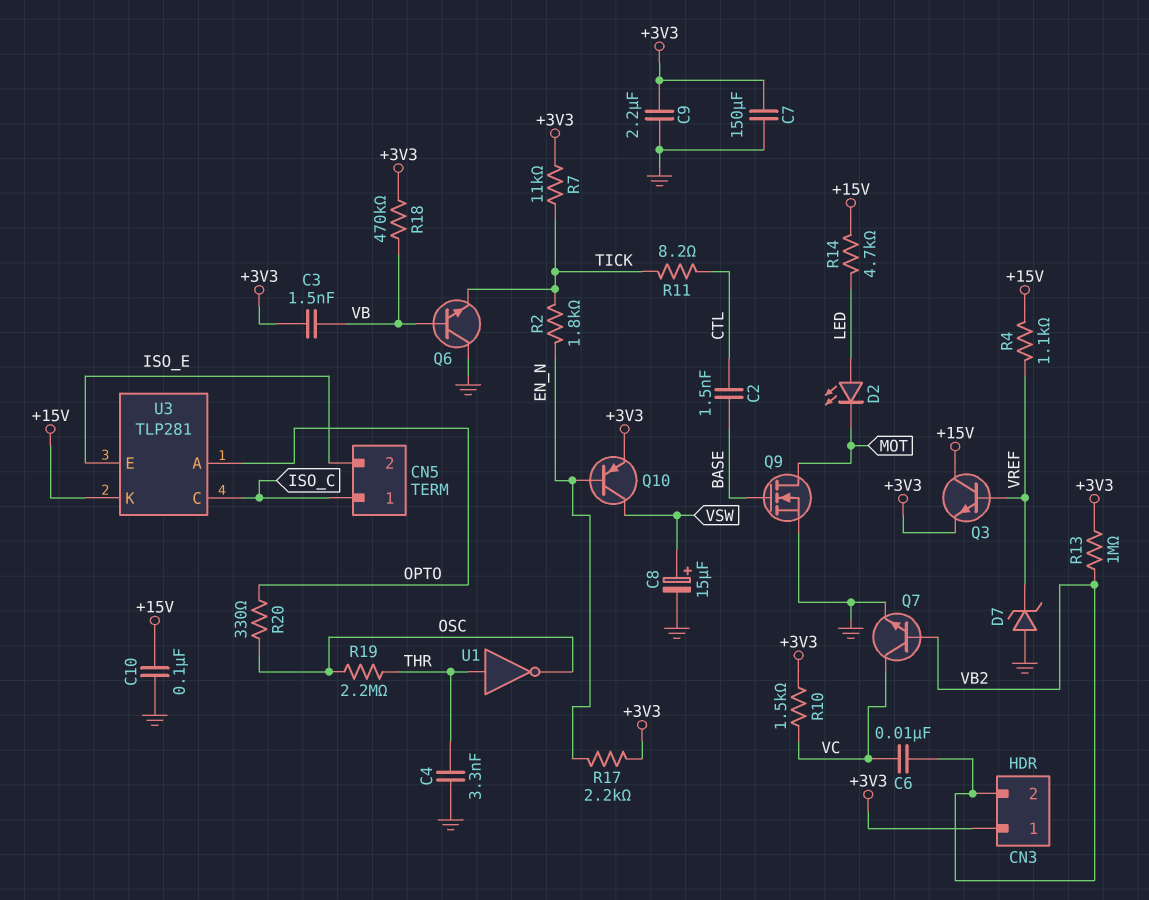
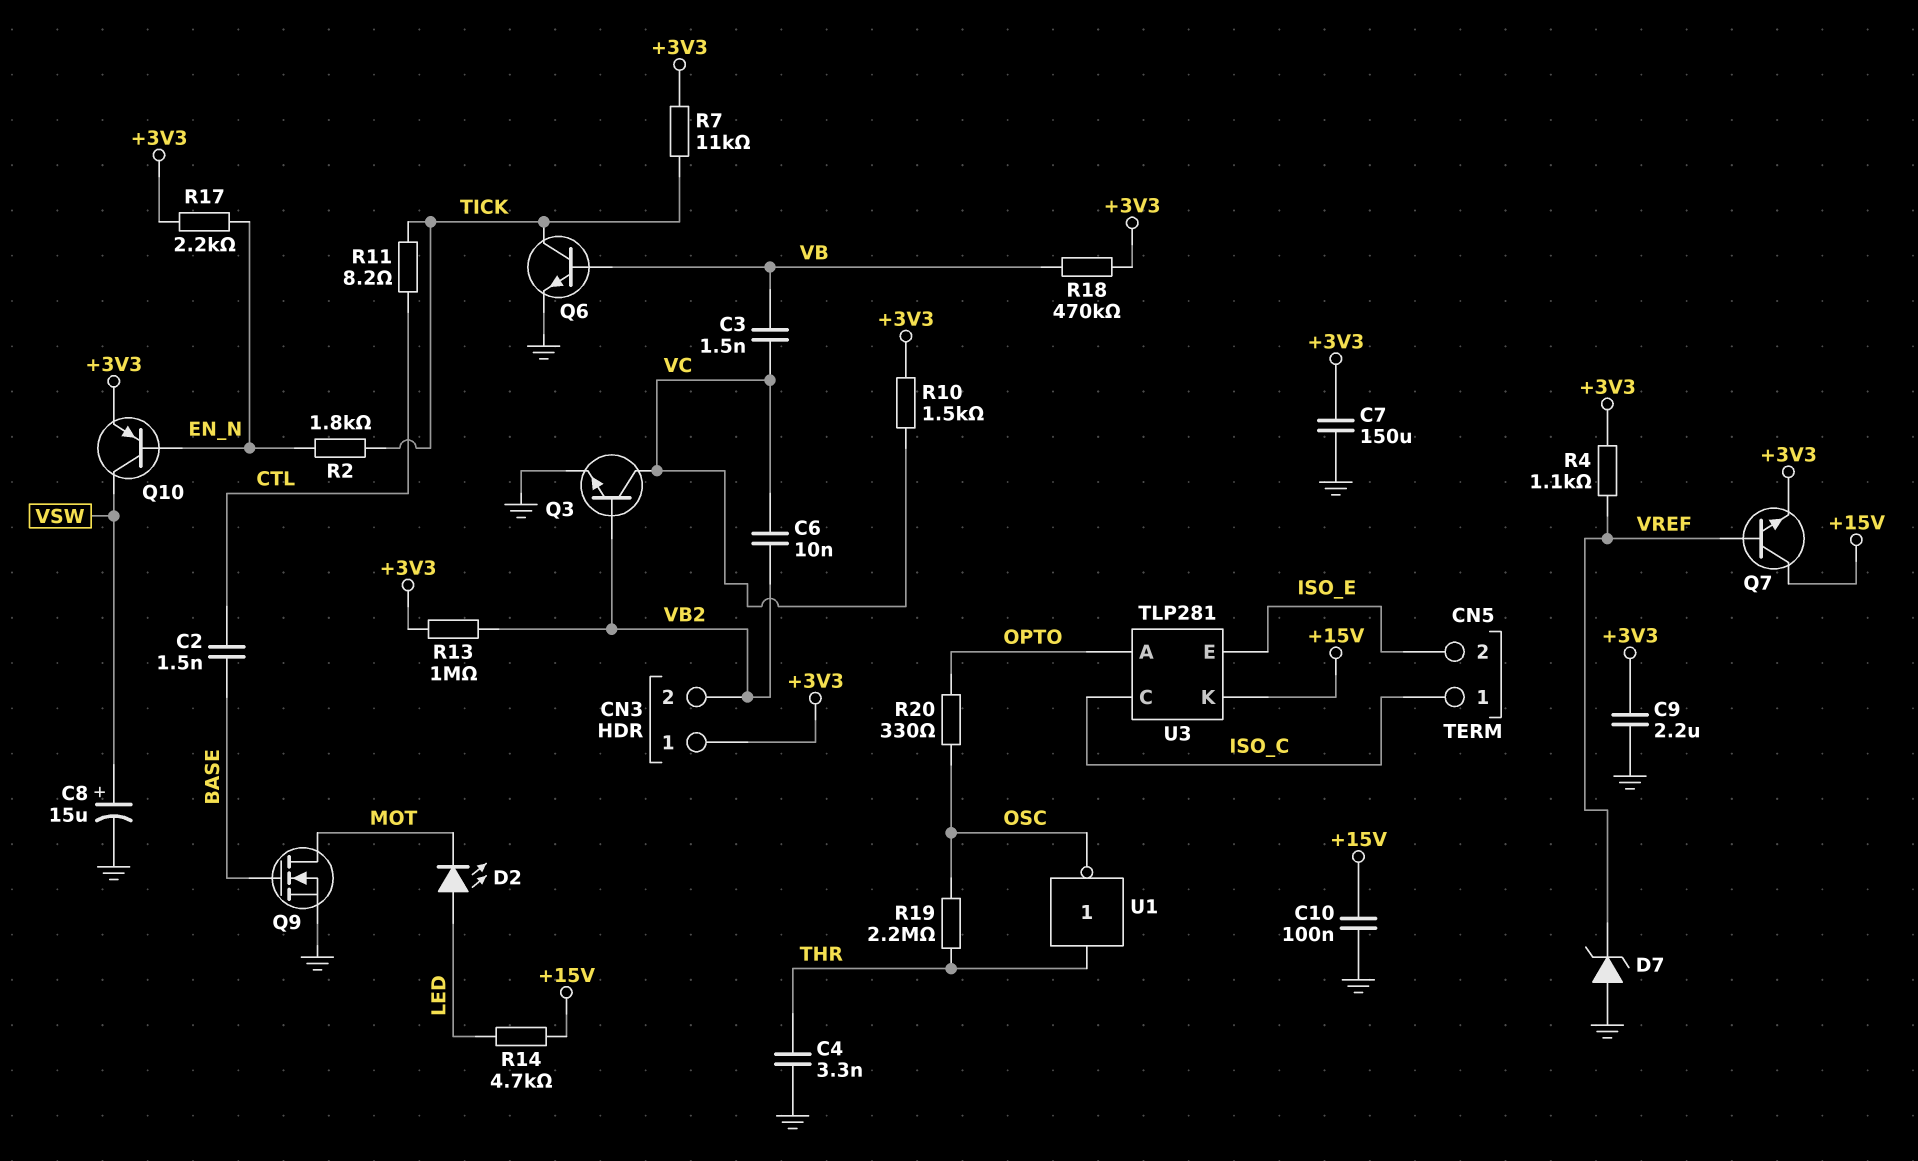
C3: 1.5nF (+3V3, VB) -> 1.5nF (VB, VC)
Q3: NPN (B VREF, C +15V, E +3V3) -> NPN (B VB2, C VC, E GND)
Q6: NPN (B VB, C GND, E TICK) -> NPN (B VB, C TICK, E GND)
Q7: NPN (B VB2, C VC, E GND) -> NPN (B VREF, C +15V, E +3V3)
R4: 1.1k (+15V, VREF) -> 1.1k (+3V3, VREF)

